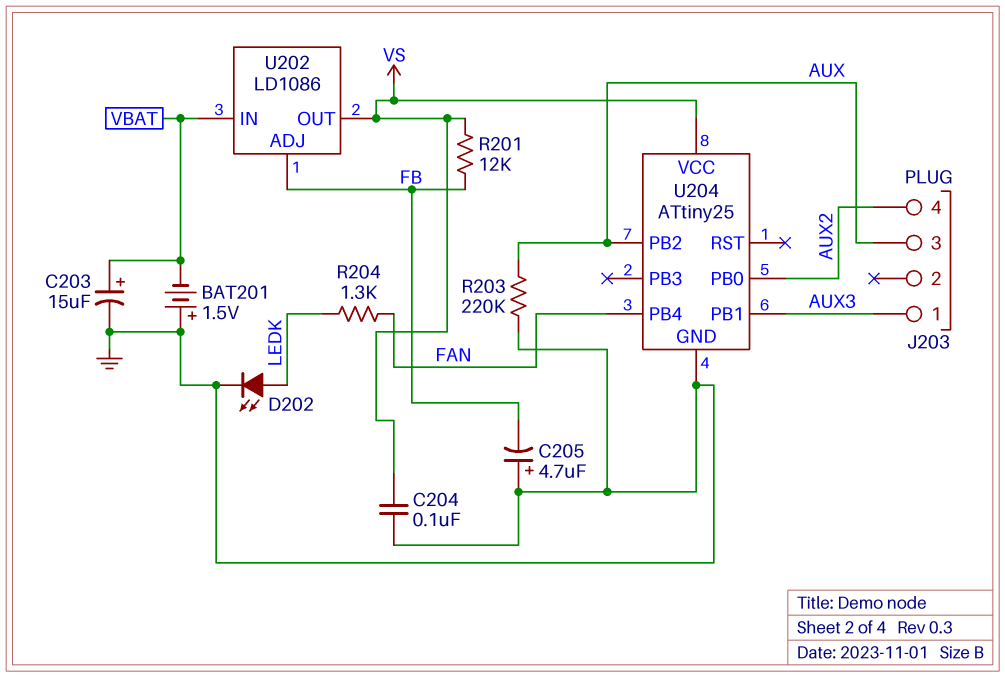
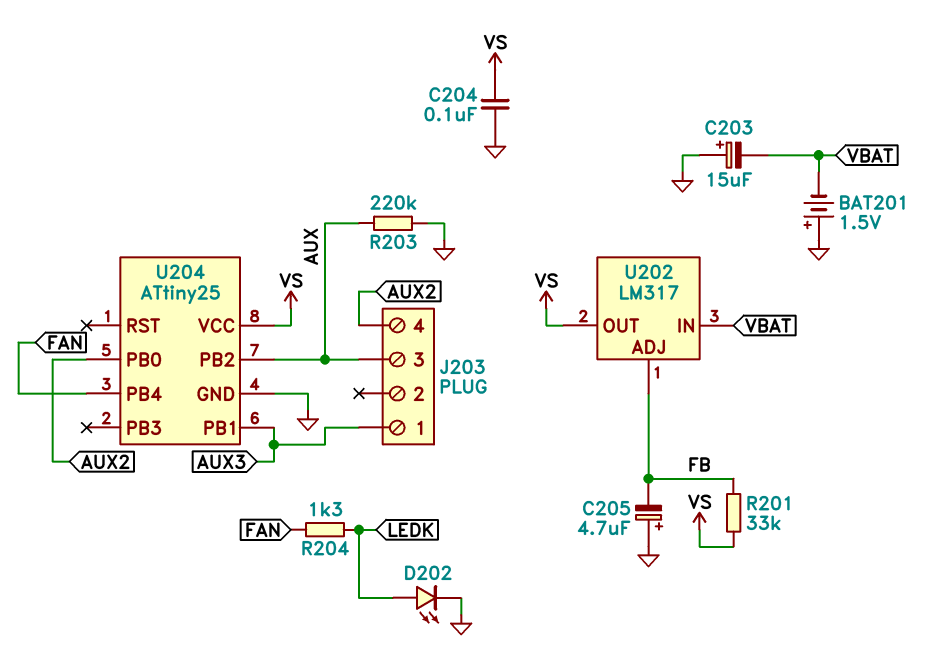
C203: 15uF (plus VBAT, minus GND) -> 15uF (plus GND, minus VBAT)
R201: 12k (FB, VS) -> 33k (FB, VS)
U202: LD1086 -> LM317

